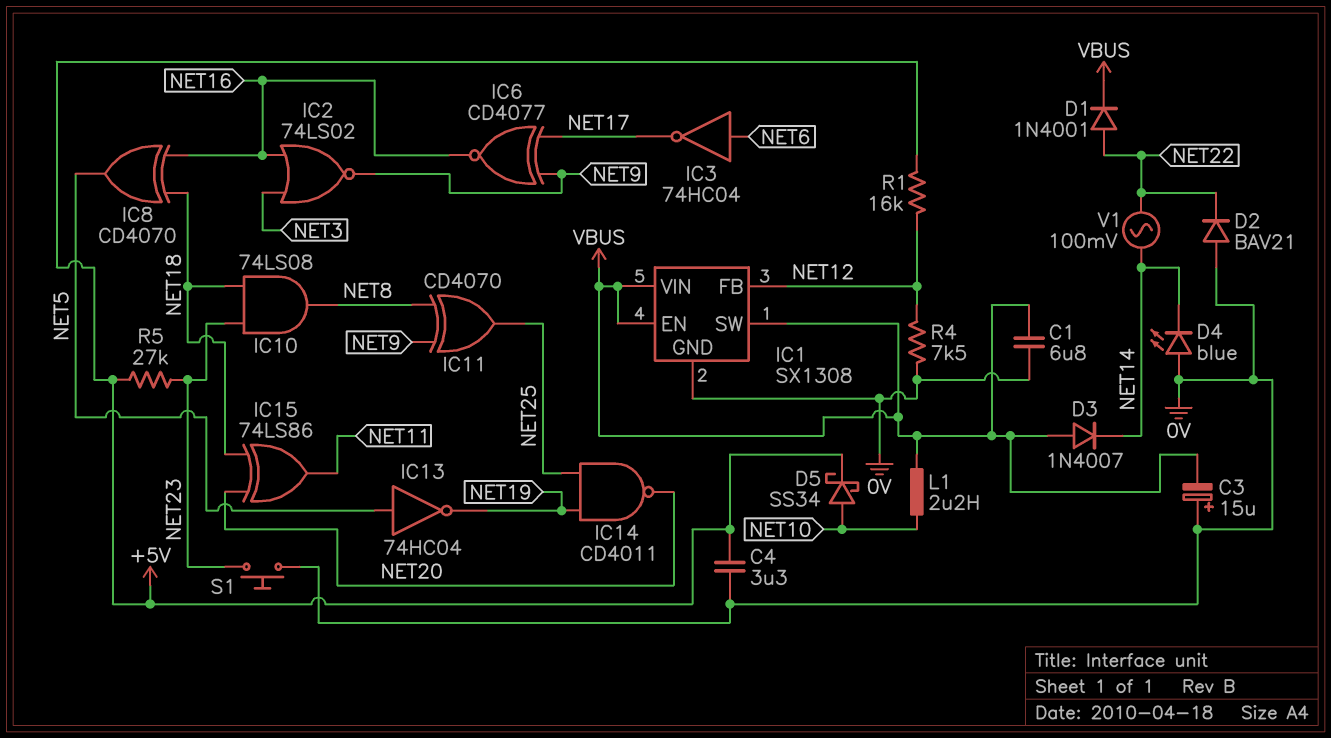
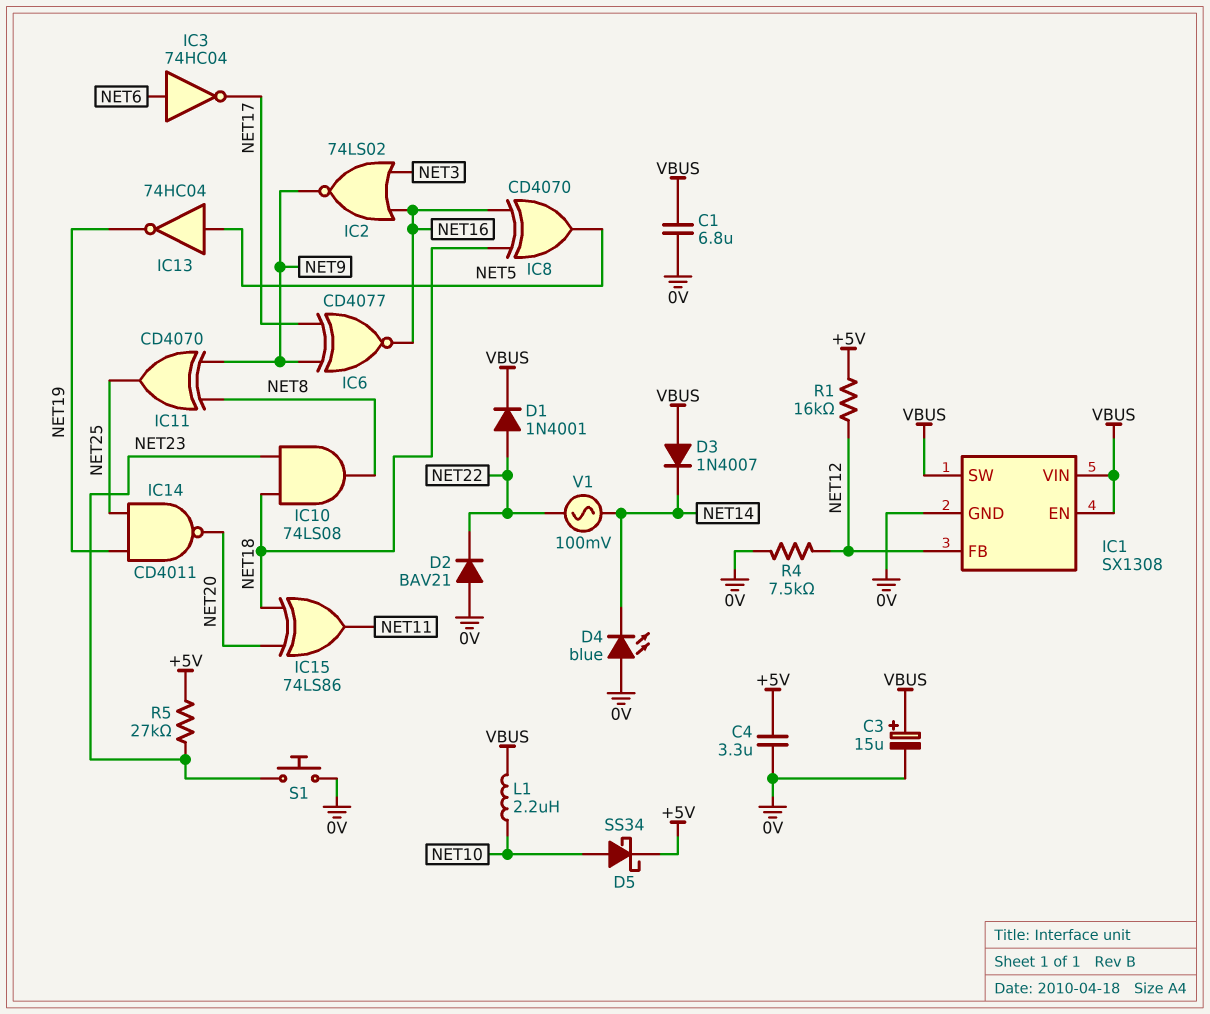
C3: 15uF (plus 0V, minus VBUS) -> 15uF (plus VBUS, minus 0V)

